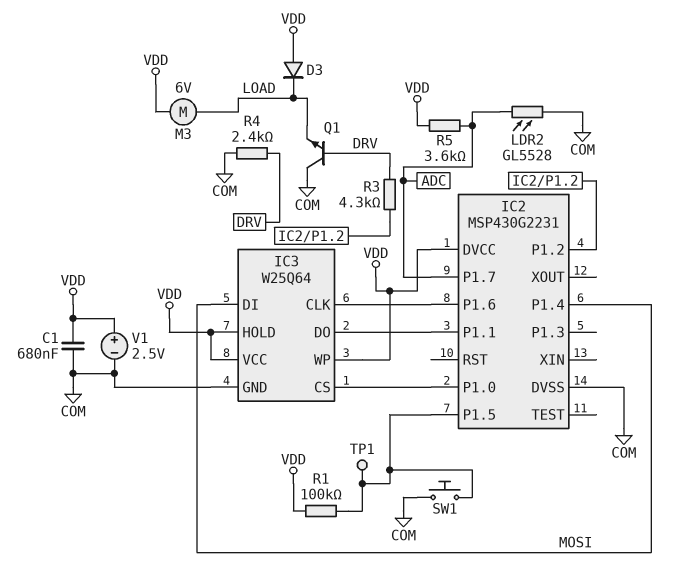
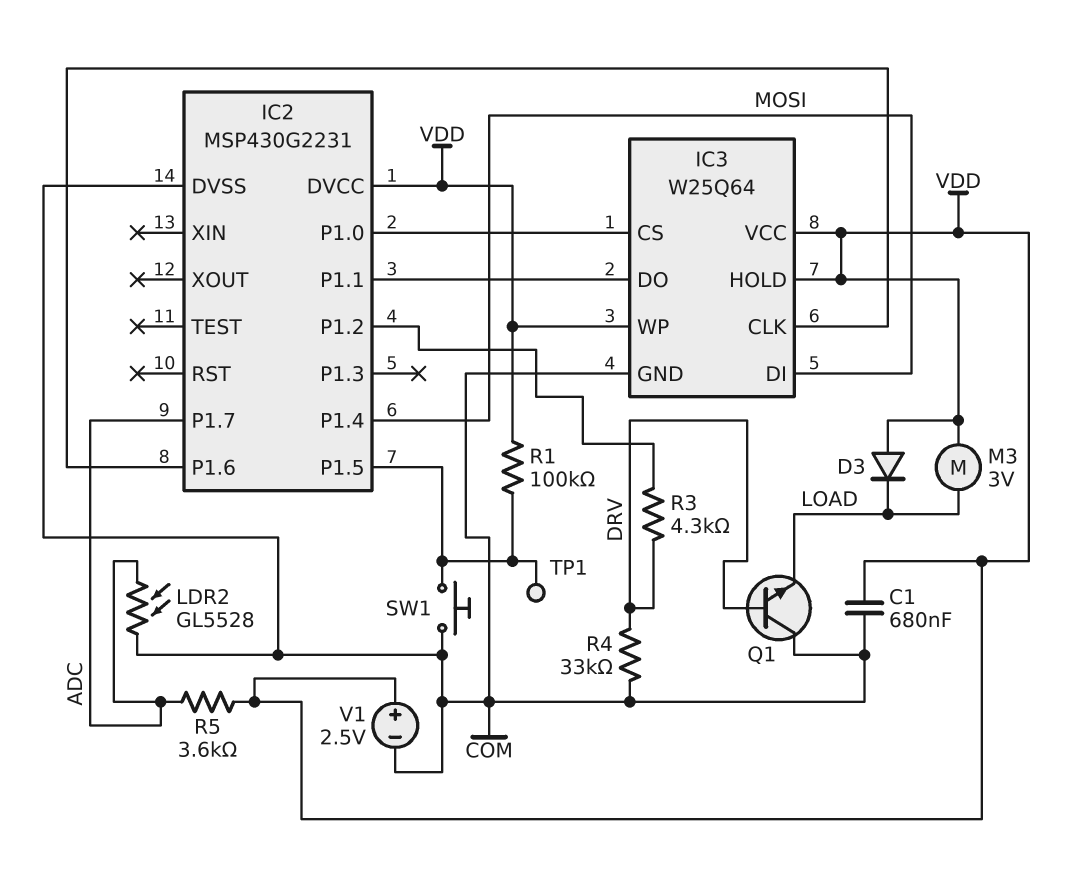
M3: motor 6V (LOAD, VDD) -> motor 3V (LOAD, VDD)
R4: 2.4k (COM, DRV) -> 33k (COM, DRV)

